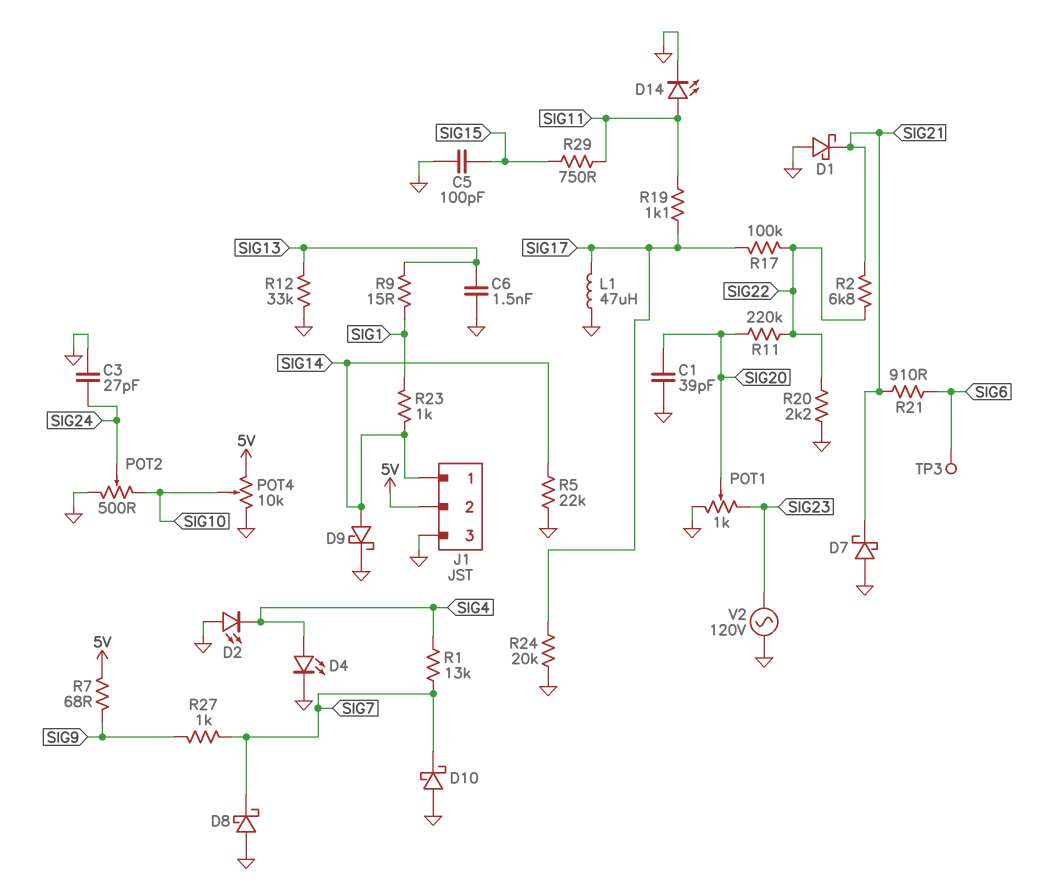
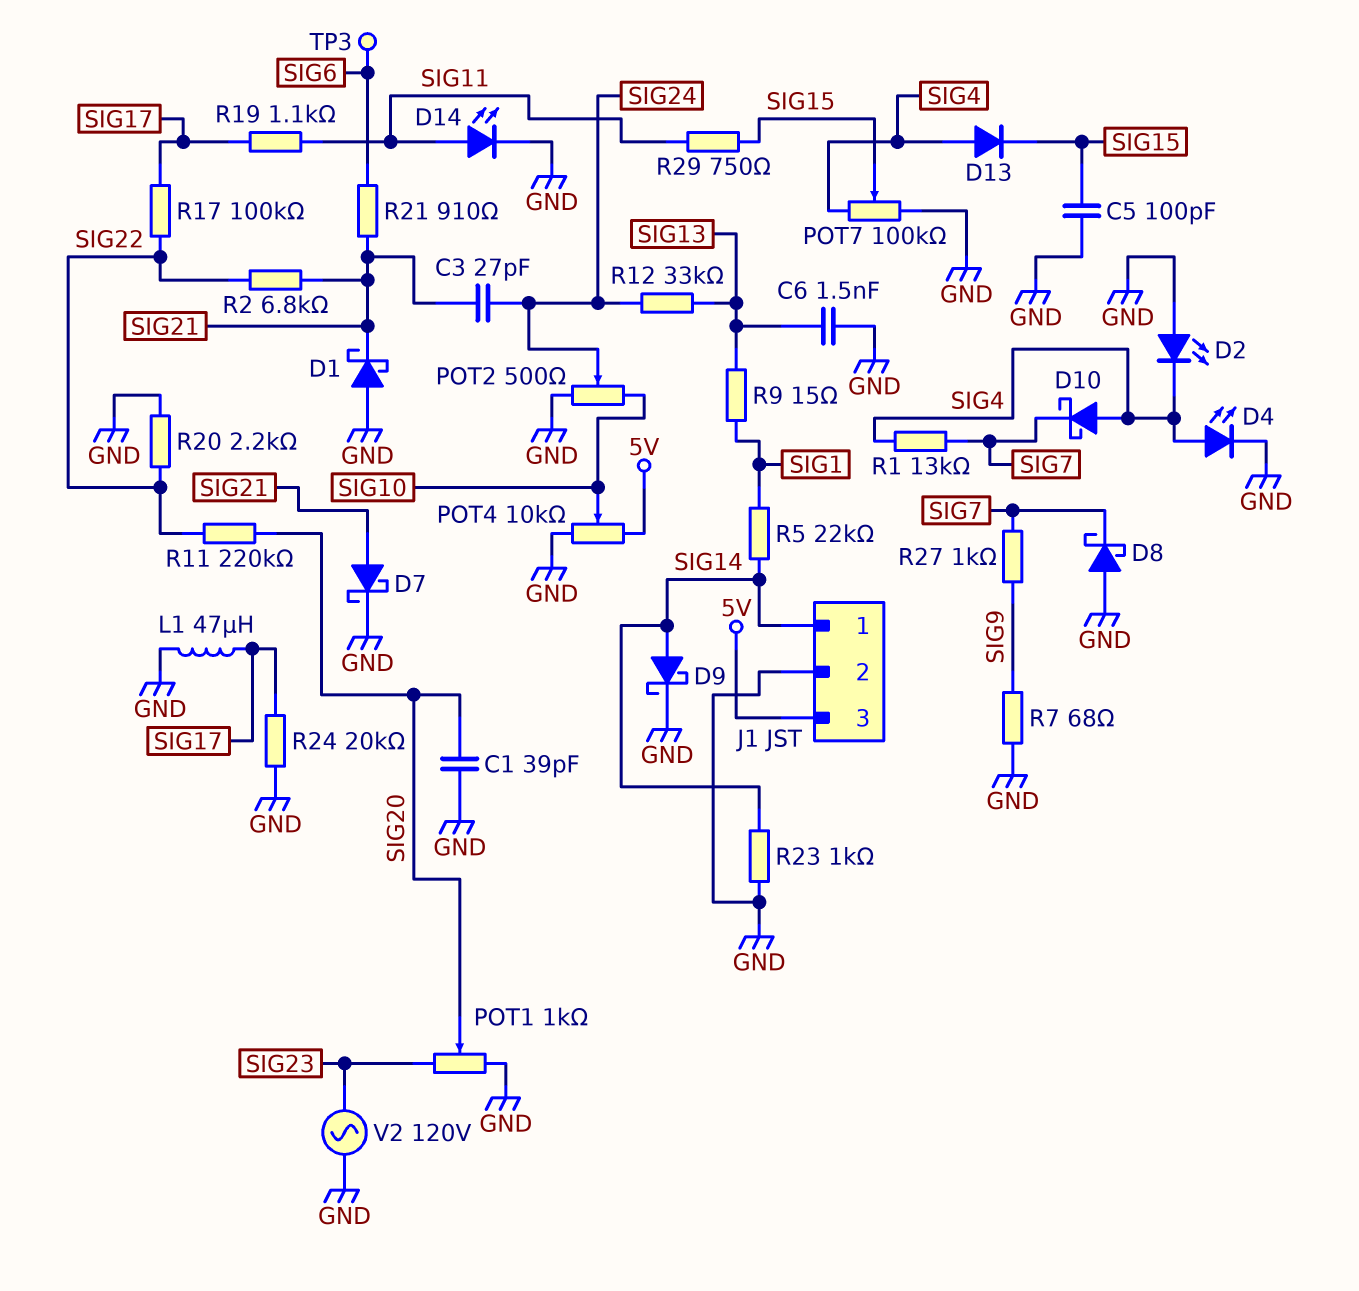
C3: 27pF (GND, SIG24) -> 27pF (SIG21, SIG24)
D7: schottky (A GND, K SIG21) -> schottky (A SIG21, K GND)
D10: schottky (A GND, K SIG7) -> schottky (A SIG4, K SIG7)
D13: none -> diode (A SIG4, K SIG15)
J1 pin 2: 5V -> GND
J1 pin 3: GND -> 5V
POT7: none -> 100k (GND, SIG4, wiper SIG15)
R5: 22k (GND, SIG14) -> 22k (SIG1, SIG14)
R7: 68 (5V, SIG9) -> 68 (GND, SIG9)
R12: 33k (GND, SIG13) -> 33k (SIG13, SIG24)
R23: 1k (SIG1, SIG14) -> 1k (GND, SIG14)

